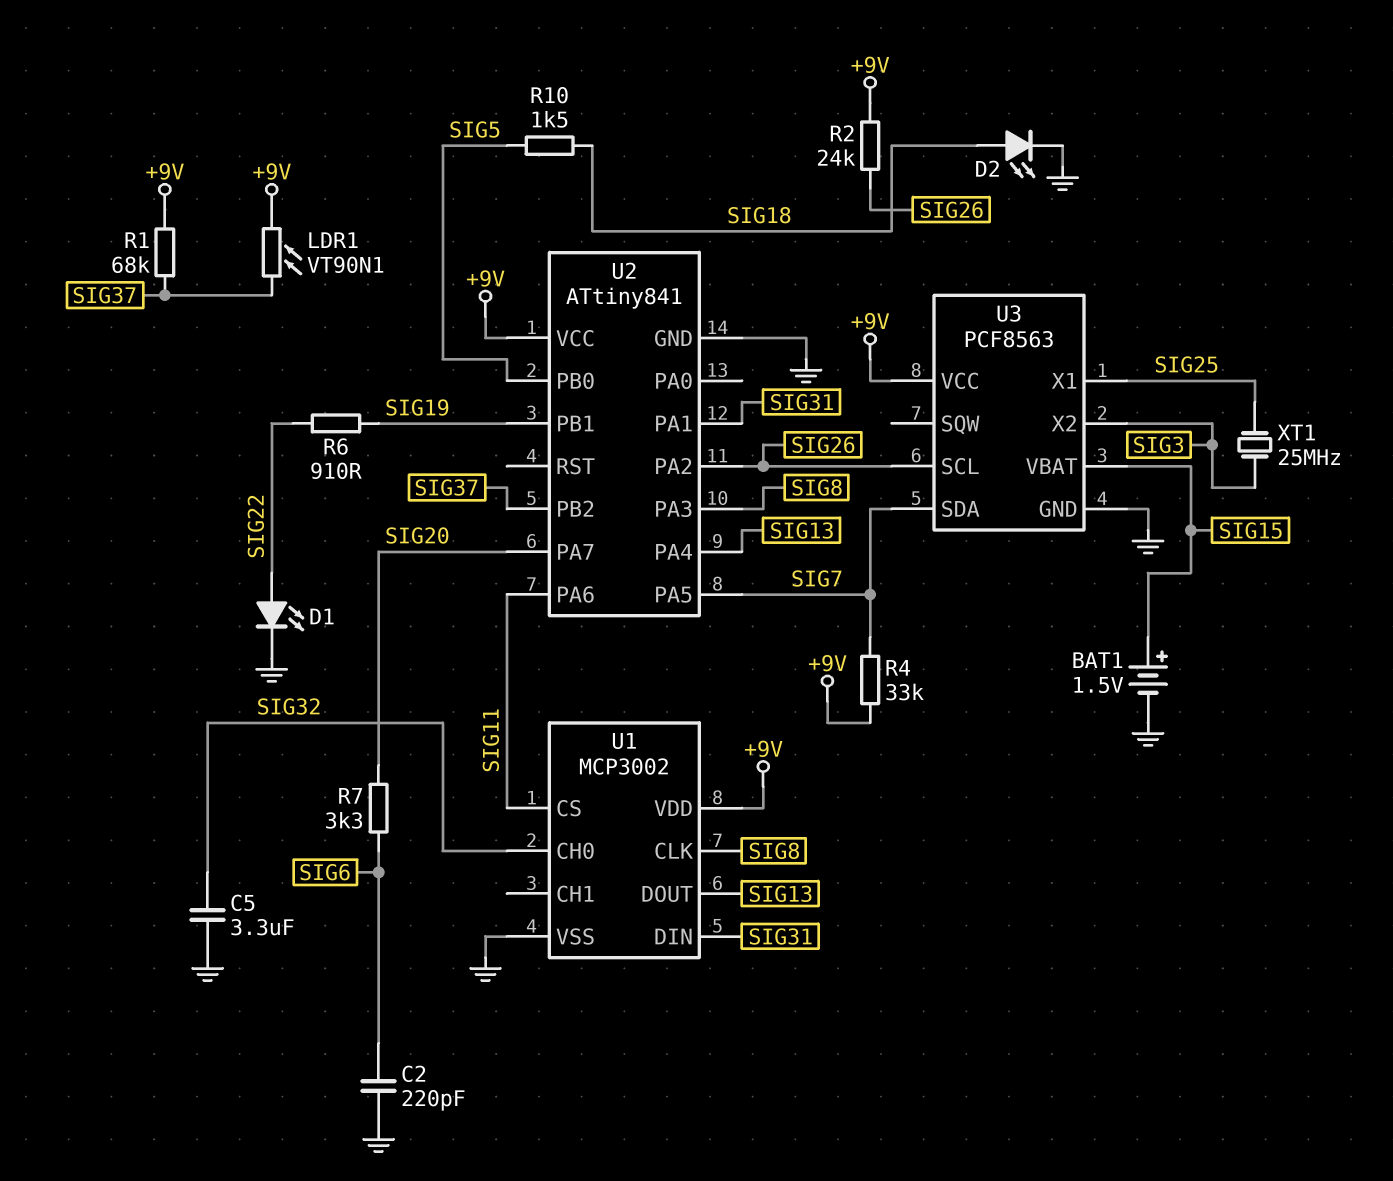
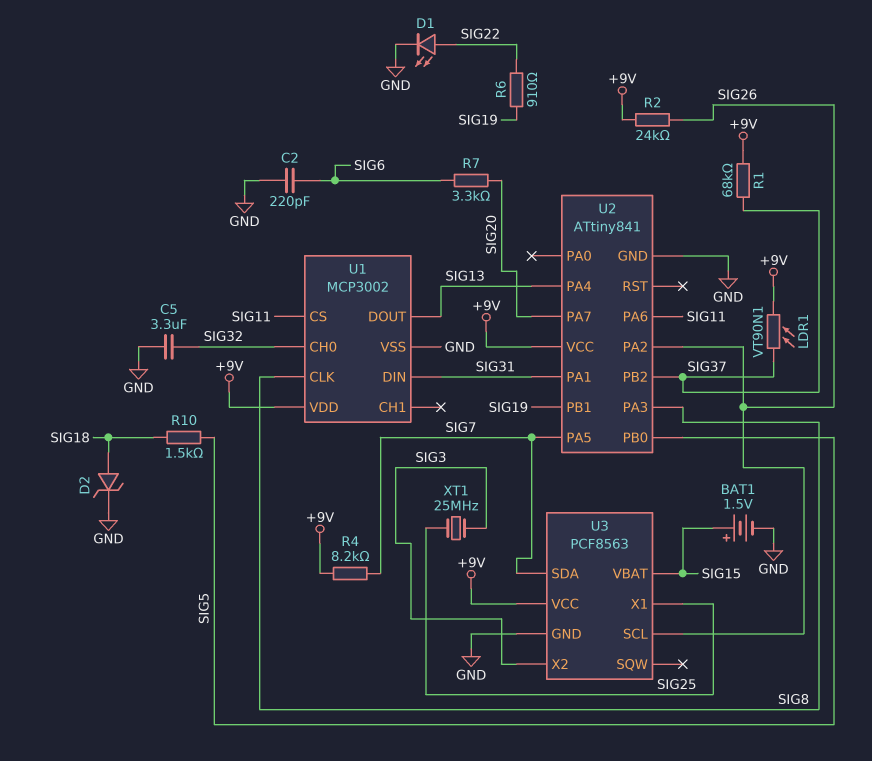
D2: LED (A SIG18, K GND) -> zener (A SIG18, K GND)
R4: 33k (+9V, SIG7) -> 8.2k (+9V, SIG7)

